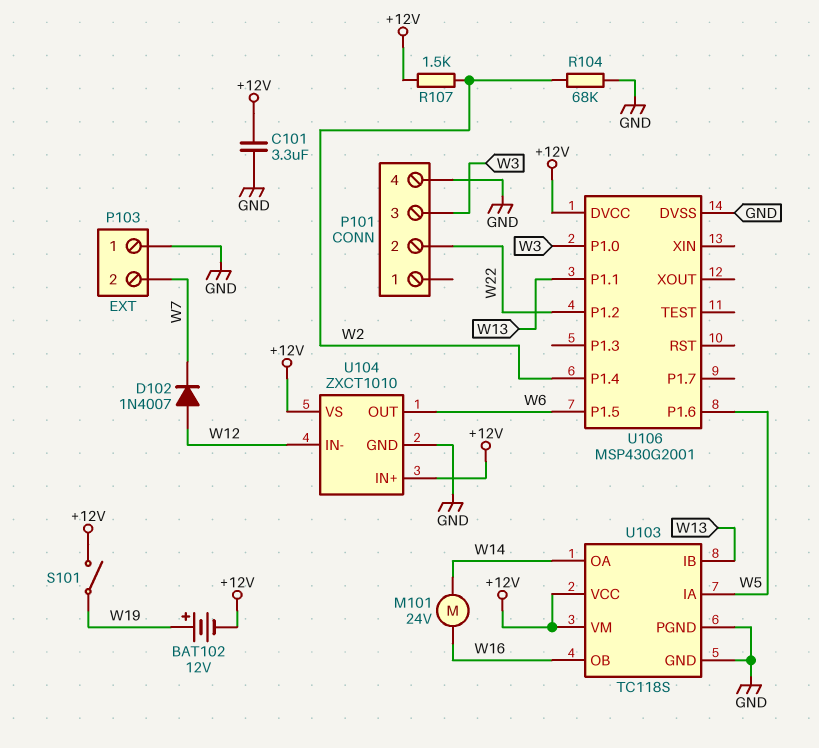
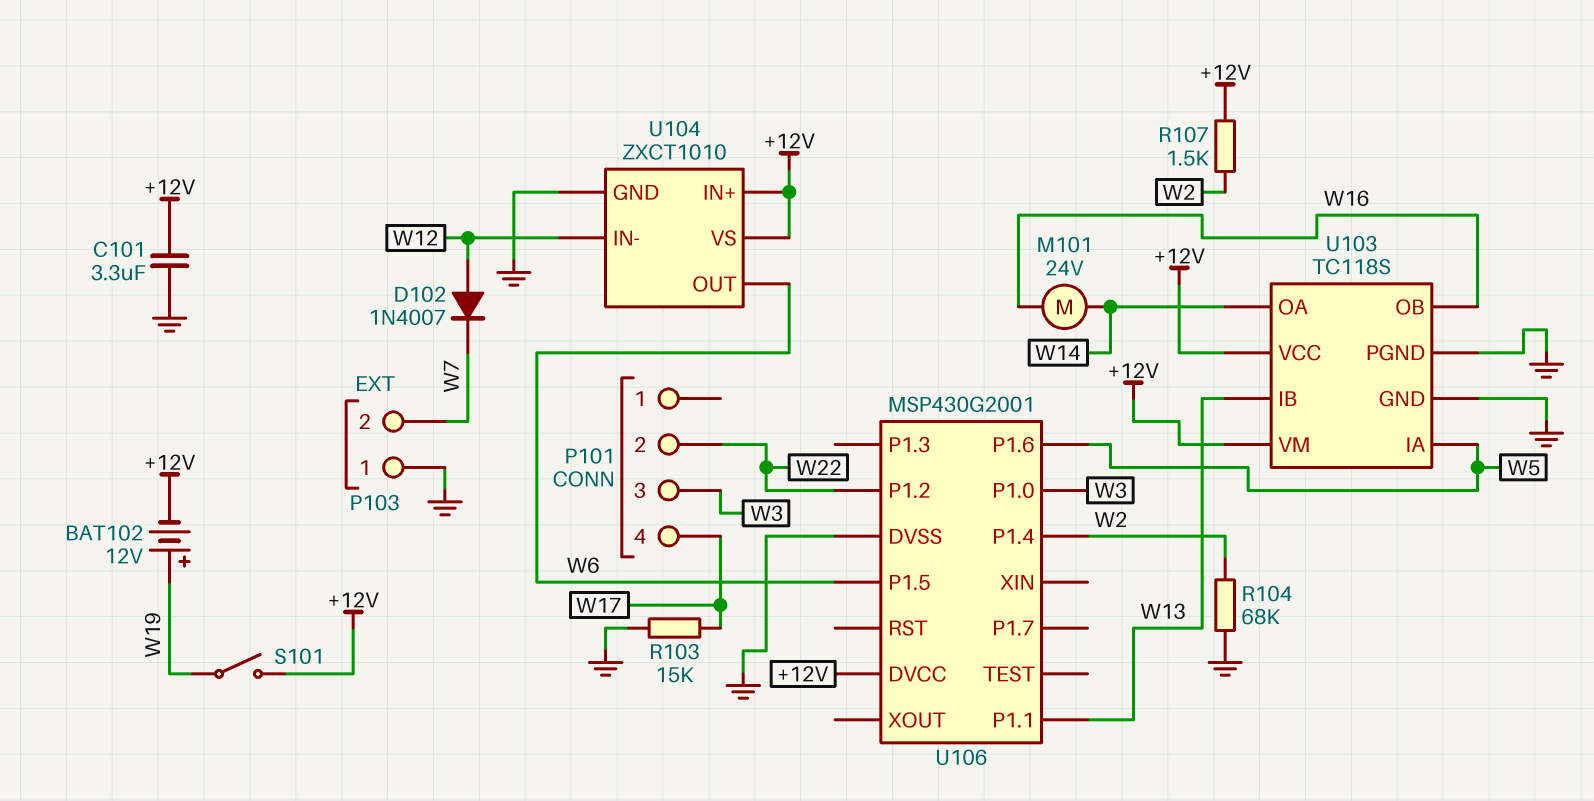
P101 pin 4: GND -> W17
R103: none -> 15k (GND, W17)

